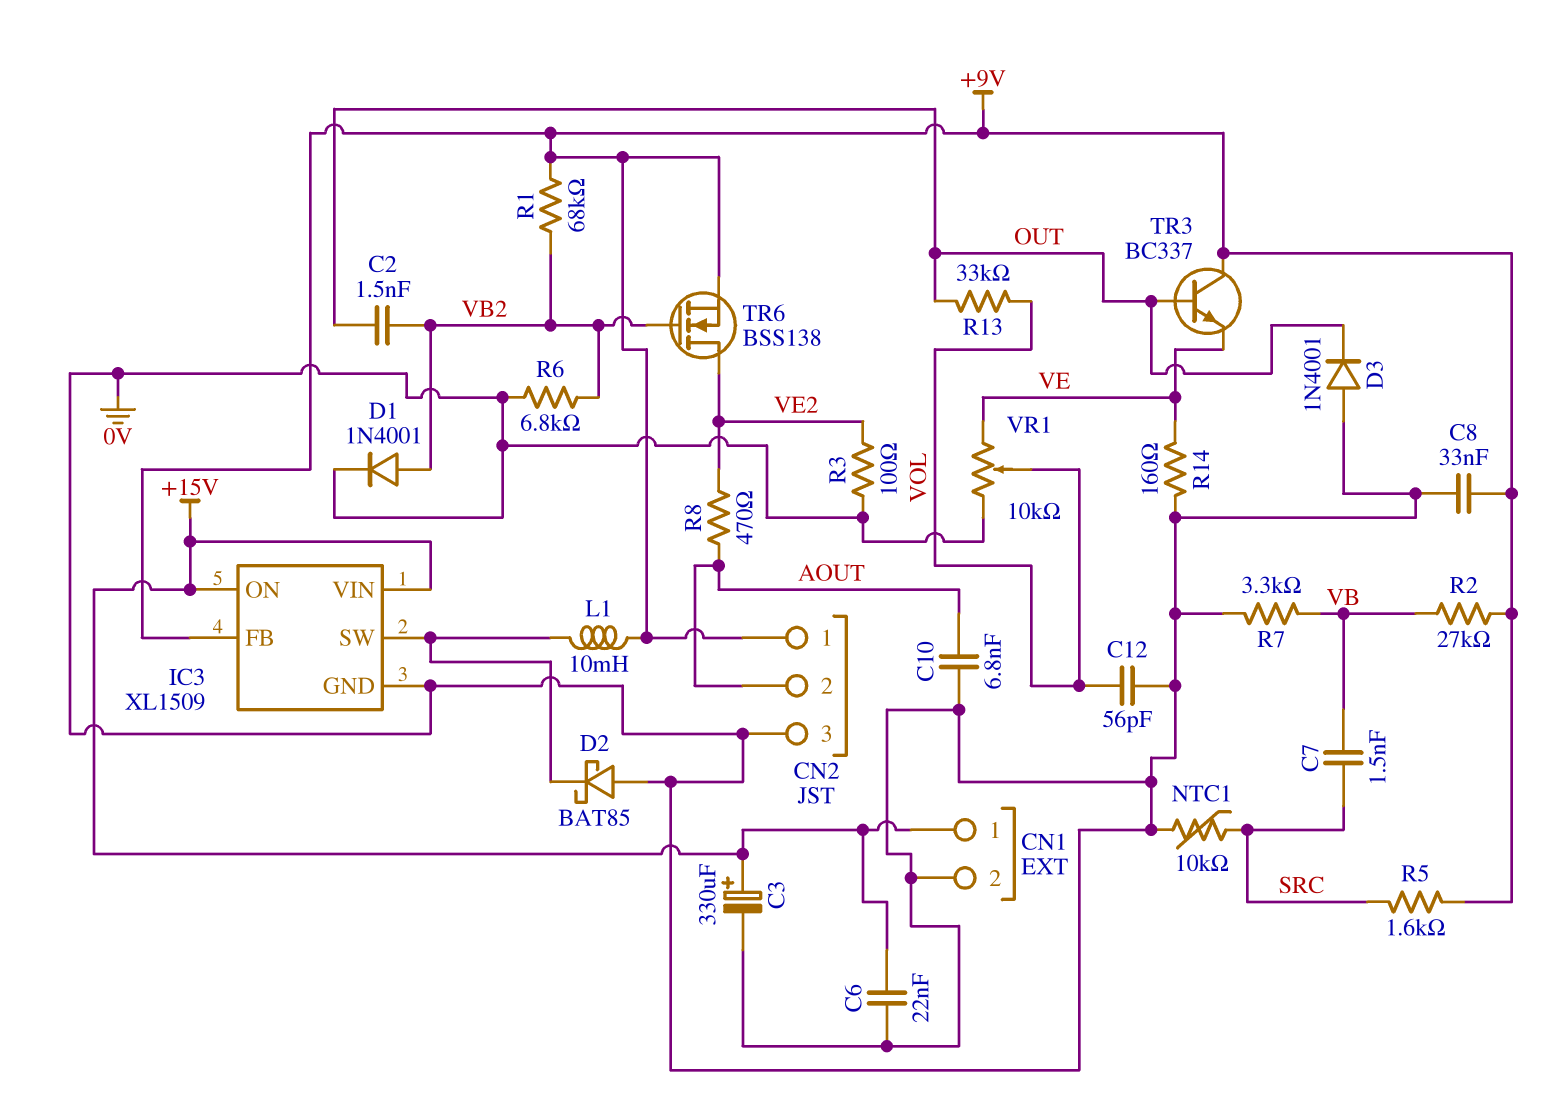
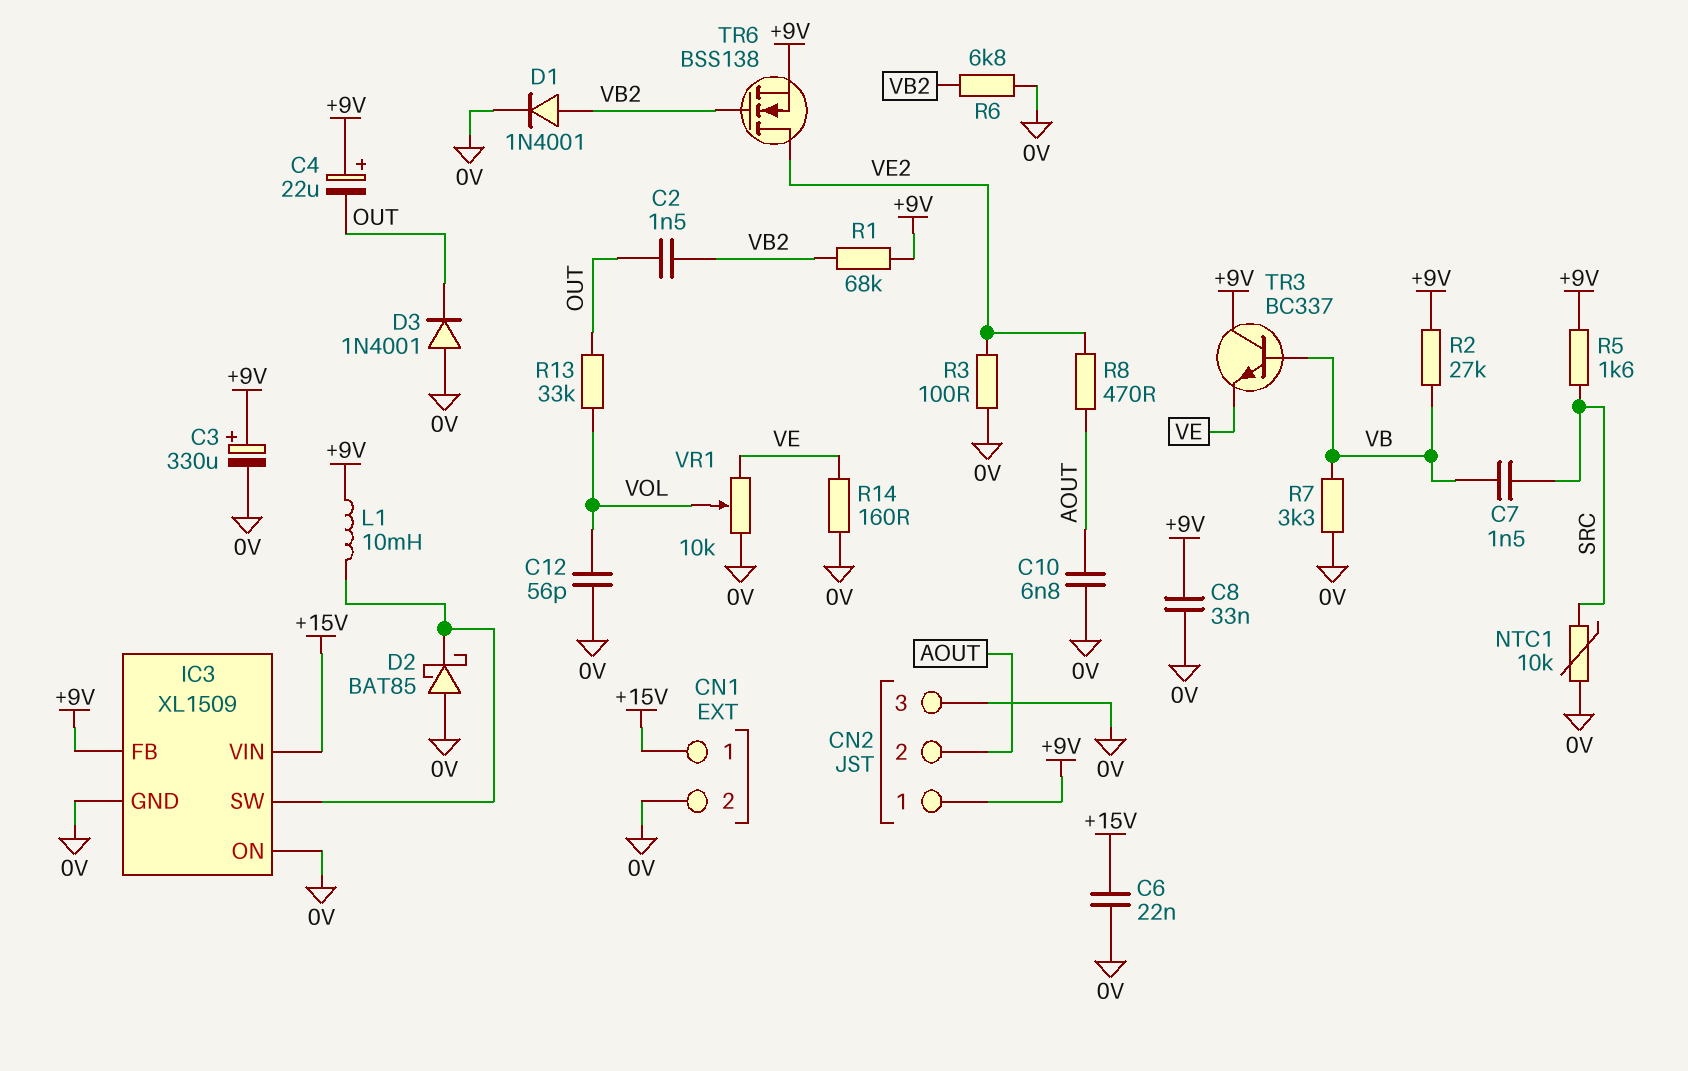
C3: 330uF (plus +15V, minus 0V) -> 330uF (plus +9V, minus 0V)
C4: none -> 22uF (plus +9V, minus OUT)
IC3 pin ON: +15V -> 0V
TR3: NPN BC337 (B OUT, C +9V, E VE) -> NPN BC337 (B VB, C +9V, E VE)

